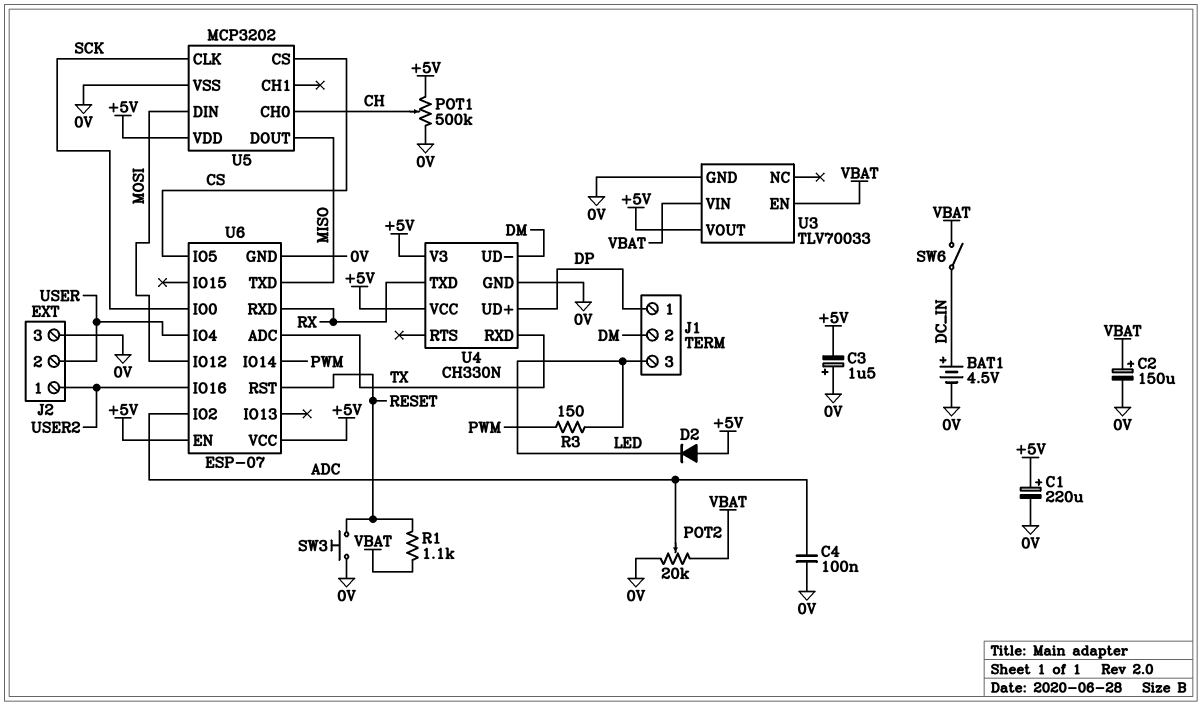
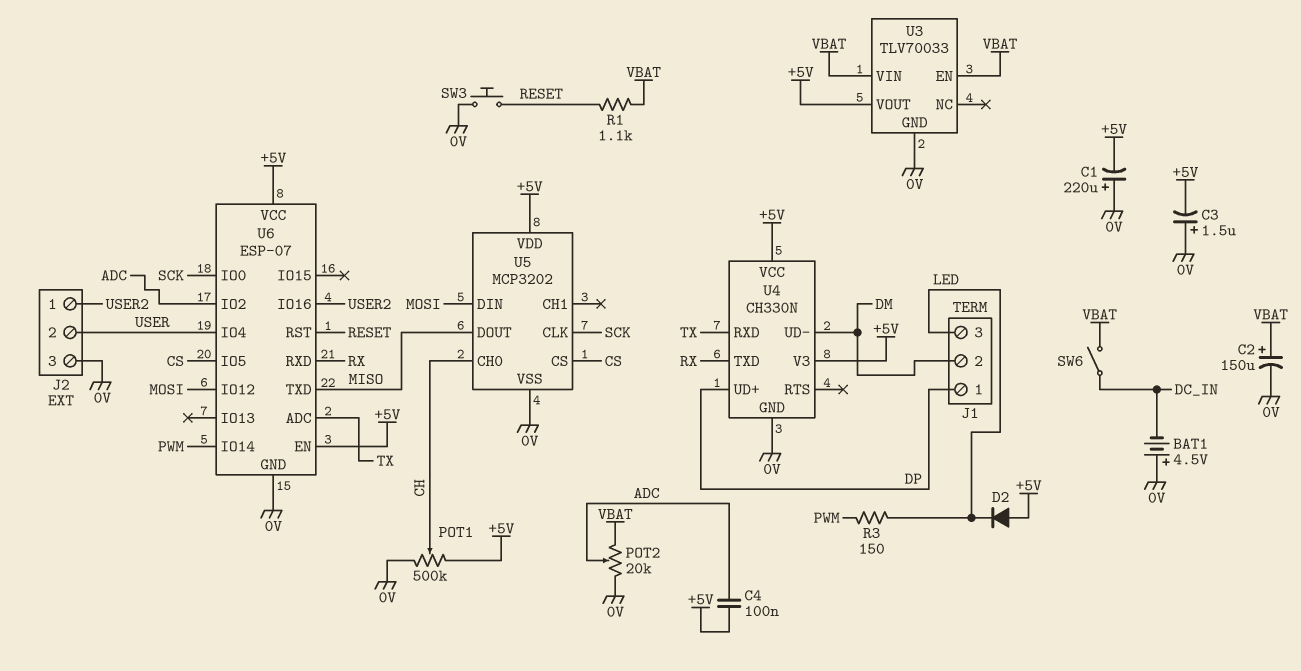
BAT1: 4.5V (plus DC_IN, minus 0V) -> 4.5V (plus 0V, minus DC_IN)
C1: 220uF (plus +5V, minus 0V) -> 220uF (plus 0V, minus +5V)
C4: 100nF (0V, ADC) -> 100nF (+5V, ADC)

